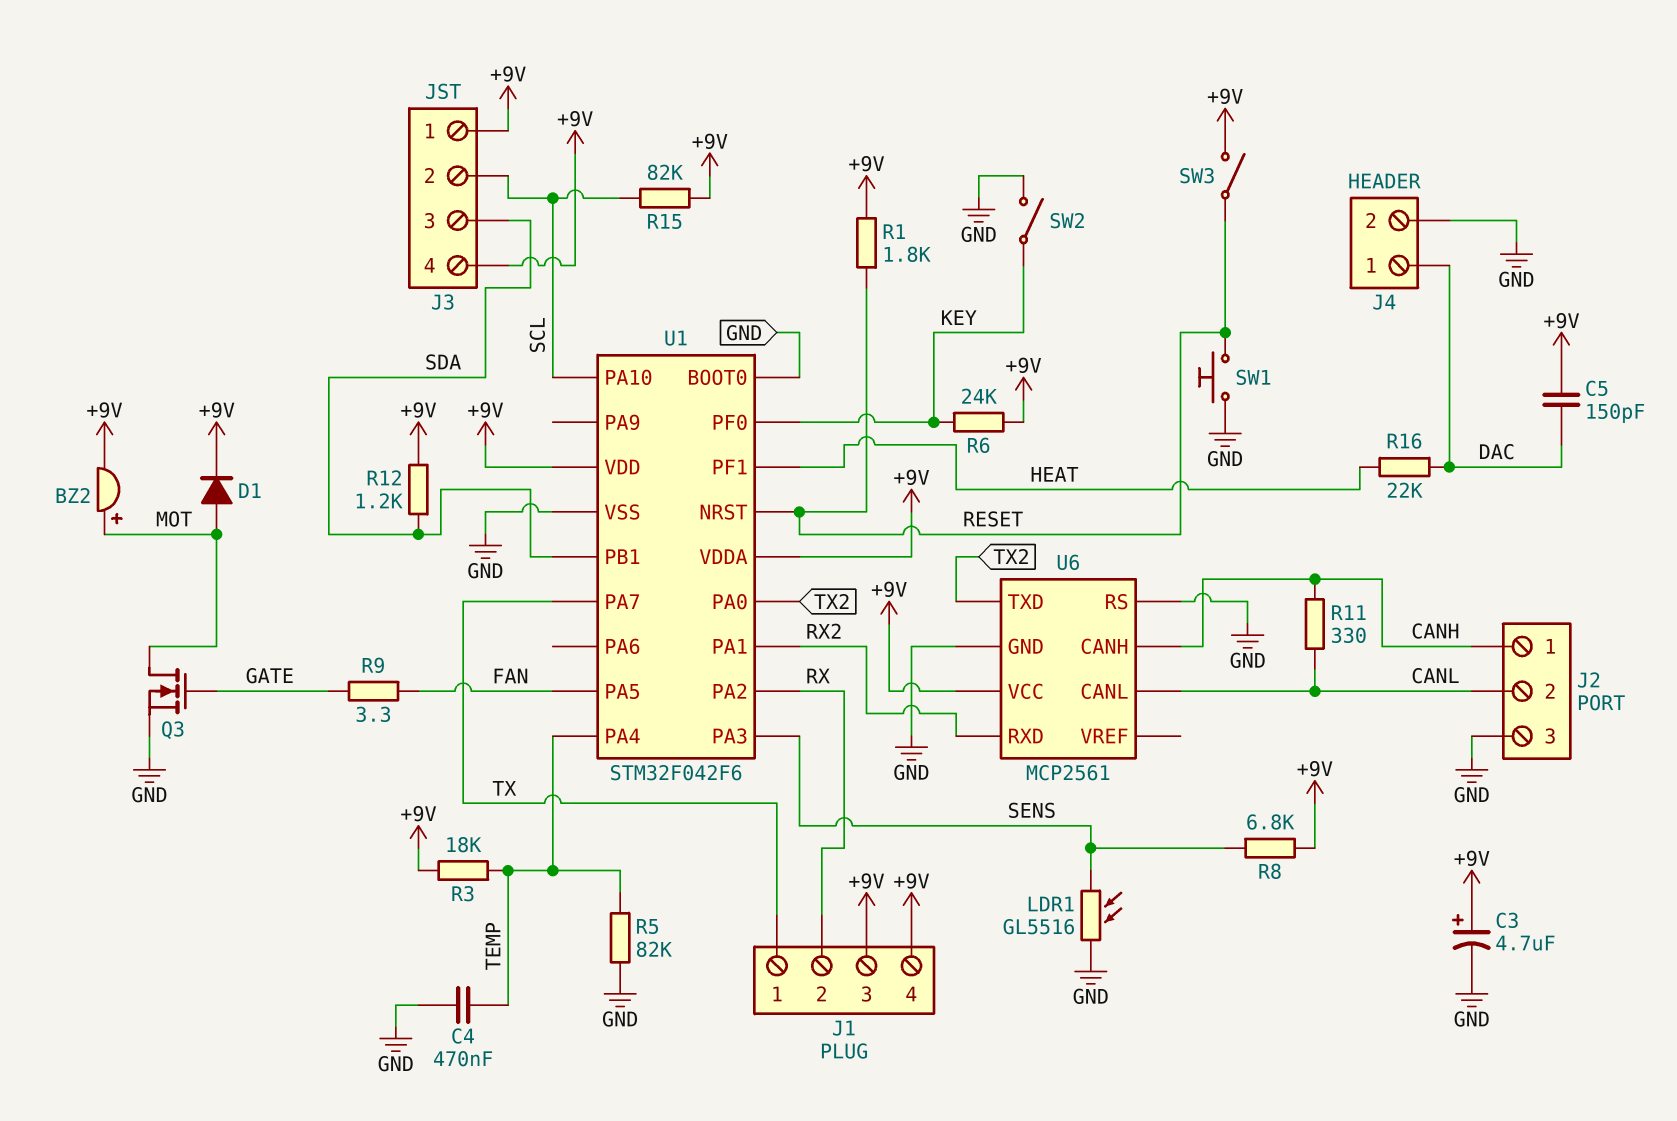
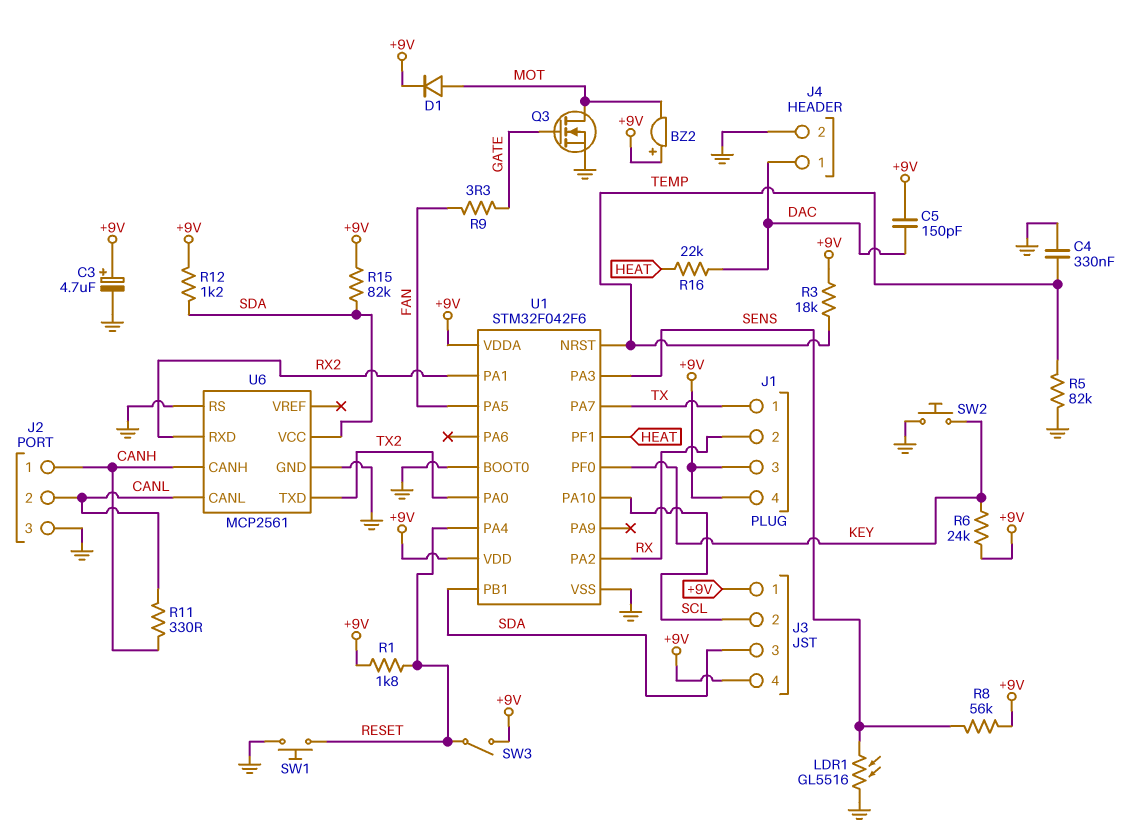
BZ2: buzzer (plus MOT, minus +9V) -> buzzer (plus +9V, minus MOT)
C4: 470nF (GND, TEMP) -> 330nF (GND, TEMP)
R8: 6.8k (+9V, SENS) -> 56k (+9V, SENS)
R15: 82k (+9V, SCL) -> 82k (+9V, SDA)
SW2: switch (GND, KEY) -> button (GND, KEY)
U1 pin NRST: RESET -> TEMP
U1 pin PA4: TEMP -> RESET
U6 pin VCC: +9V -> SDA

